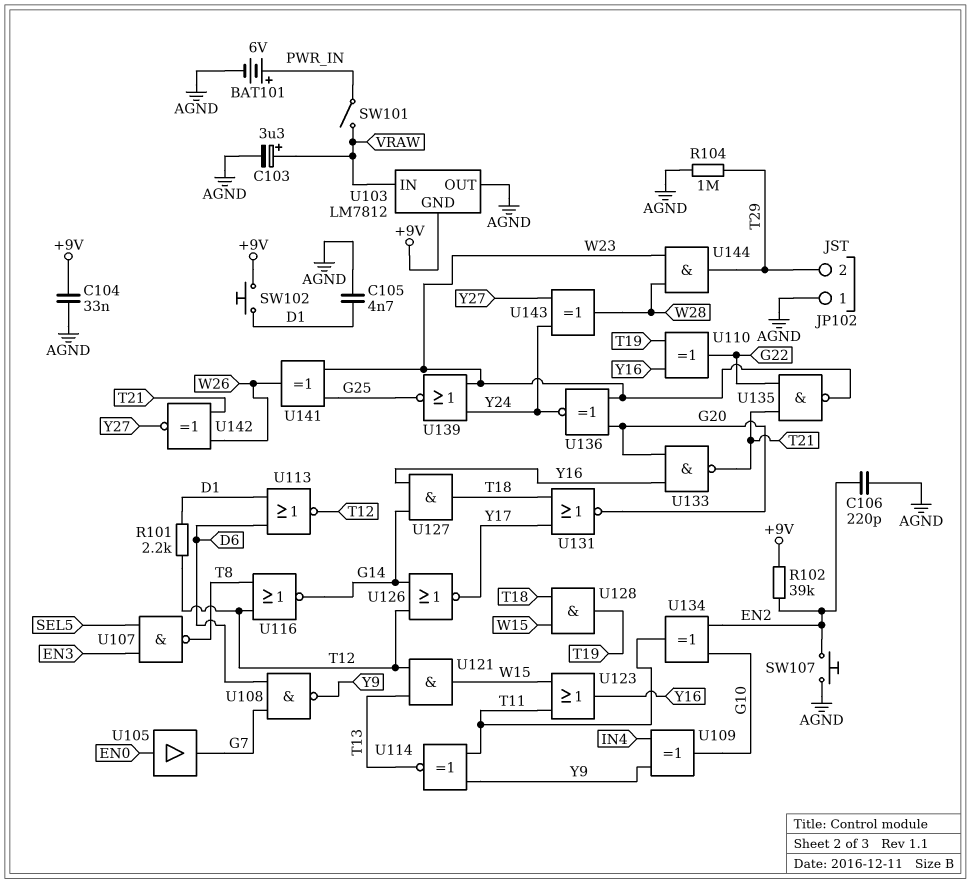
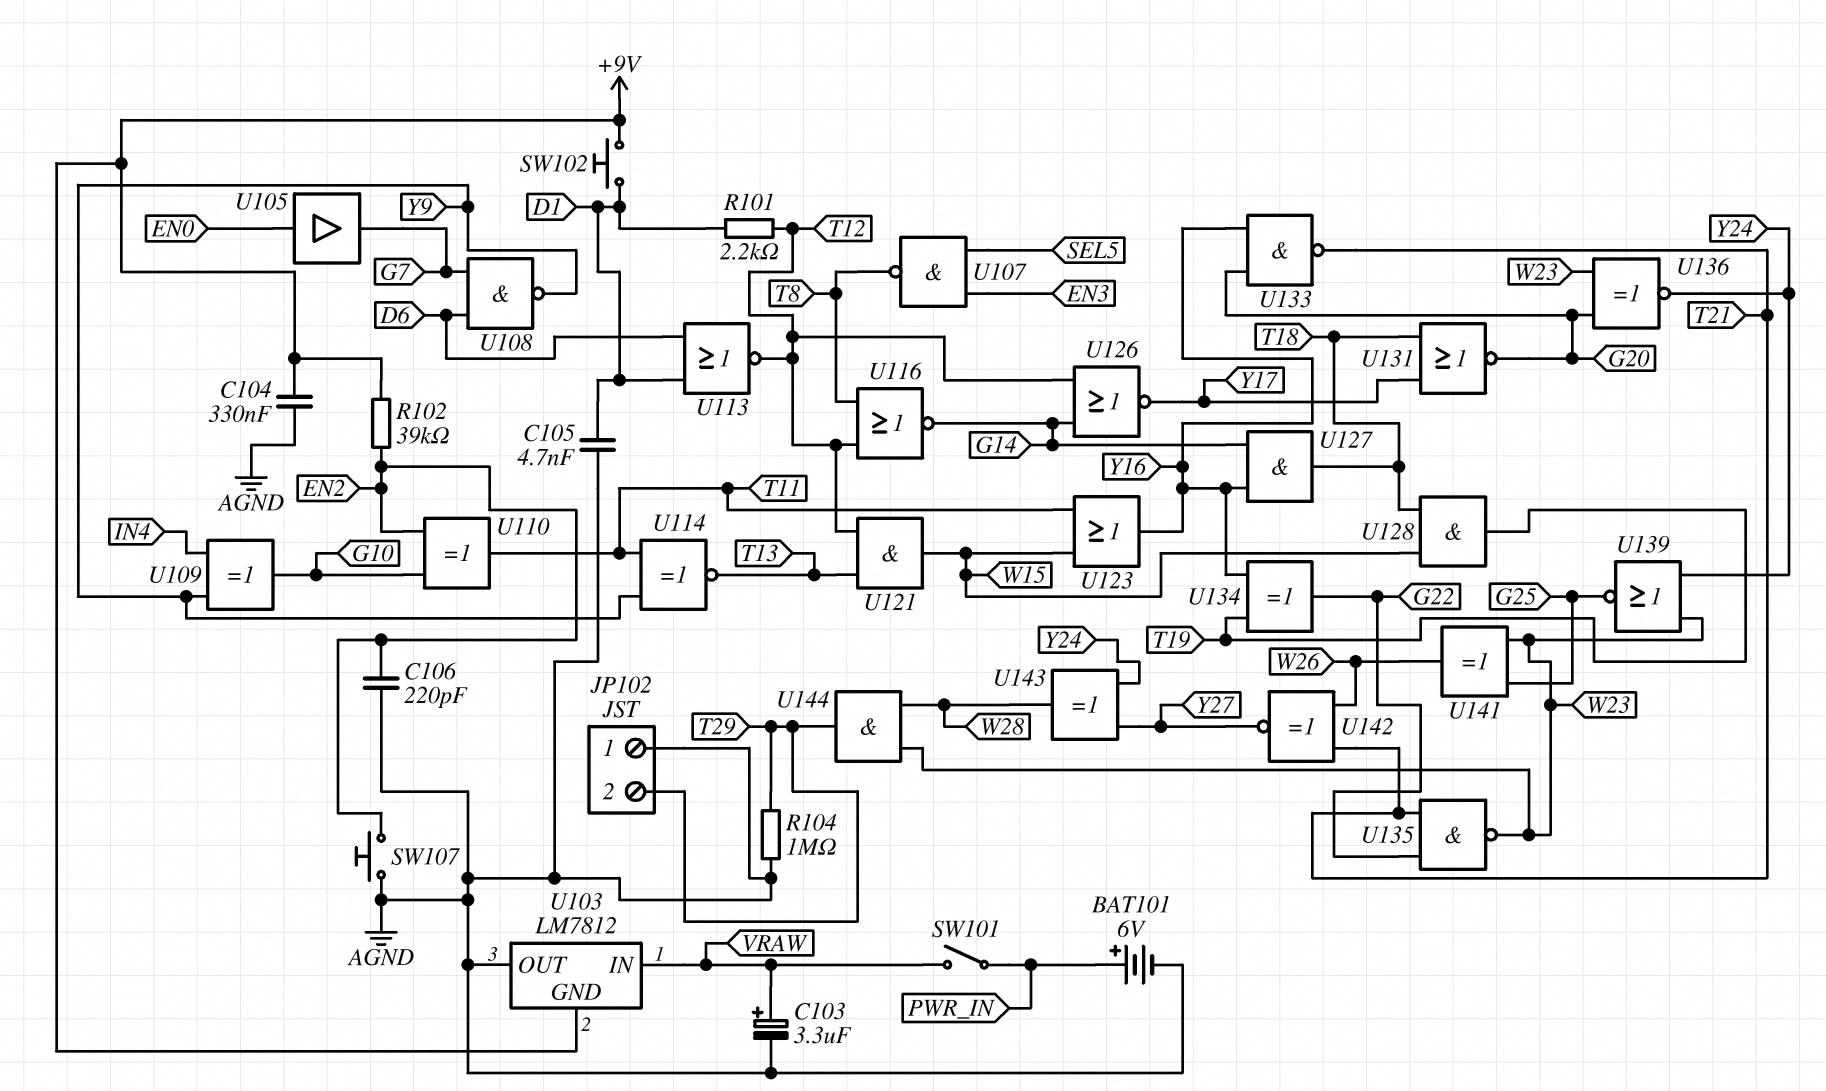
C104: 33nF (+9V, AGND) -> 330nF (+9V, AGND)
U110: XOR (in T19, in Y16, out G22) -> XOR (in EN2, in G10, out T11)
U134: XOR (in EN2, in G10, out T11) -> XOR (in T19, in Y16, out G22)

